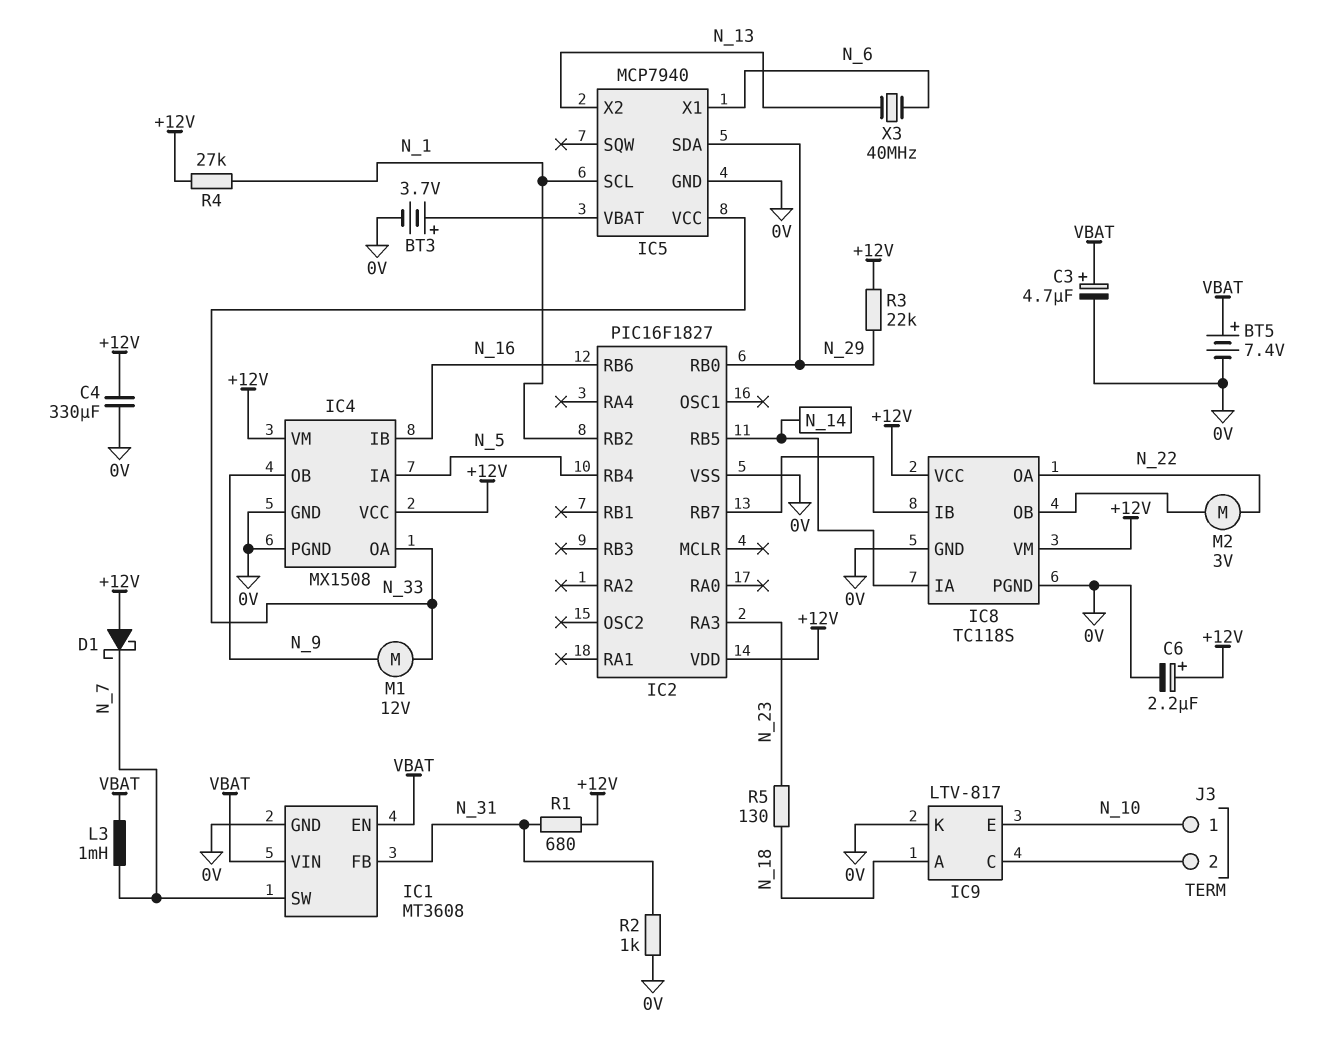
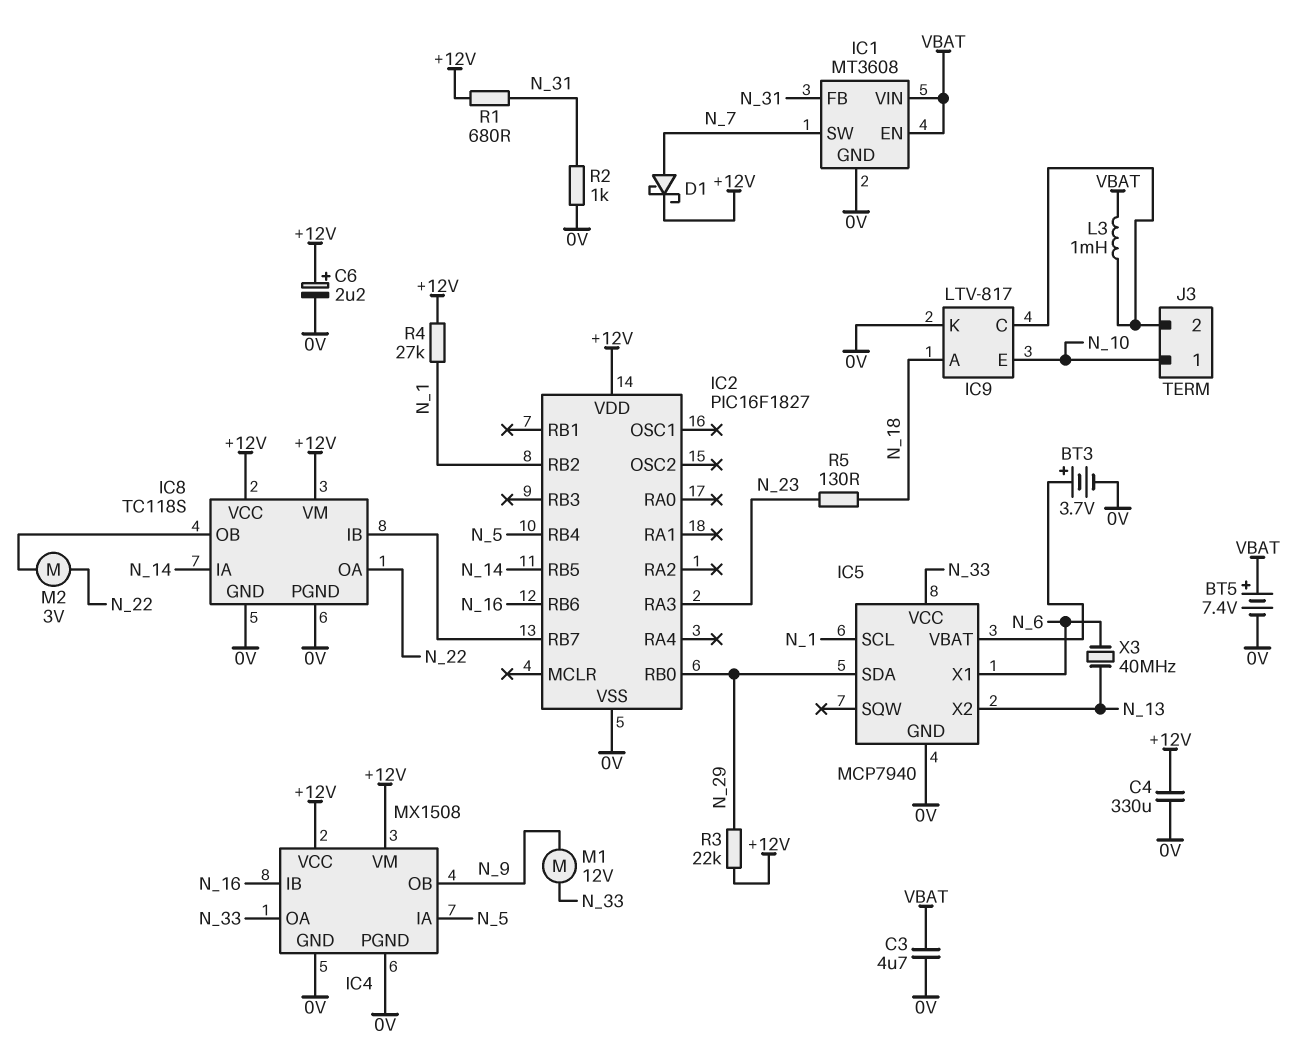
C3: 4.7uF (plus VBAT, minus 0V) -> 4.7uF (0V, VBAT)
D1: schottky (A +12V, K N_7) -> schottky (A N_7, K +12V)
L3: 1mH (N_7, VBAT) -> 1mH (IC9/C, VBAT)

